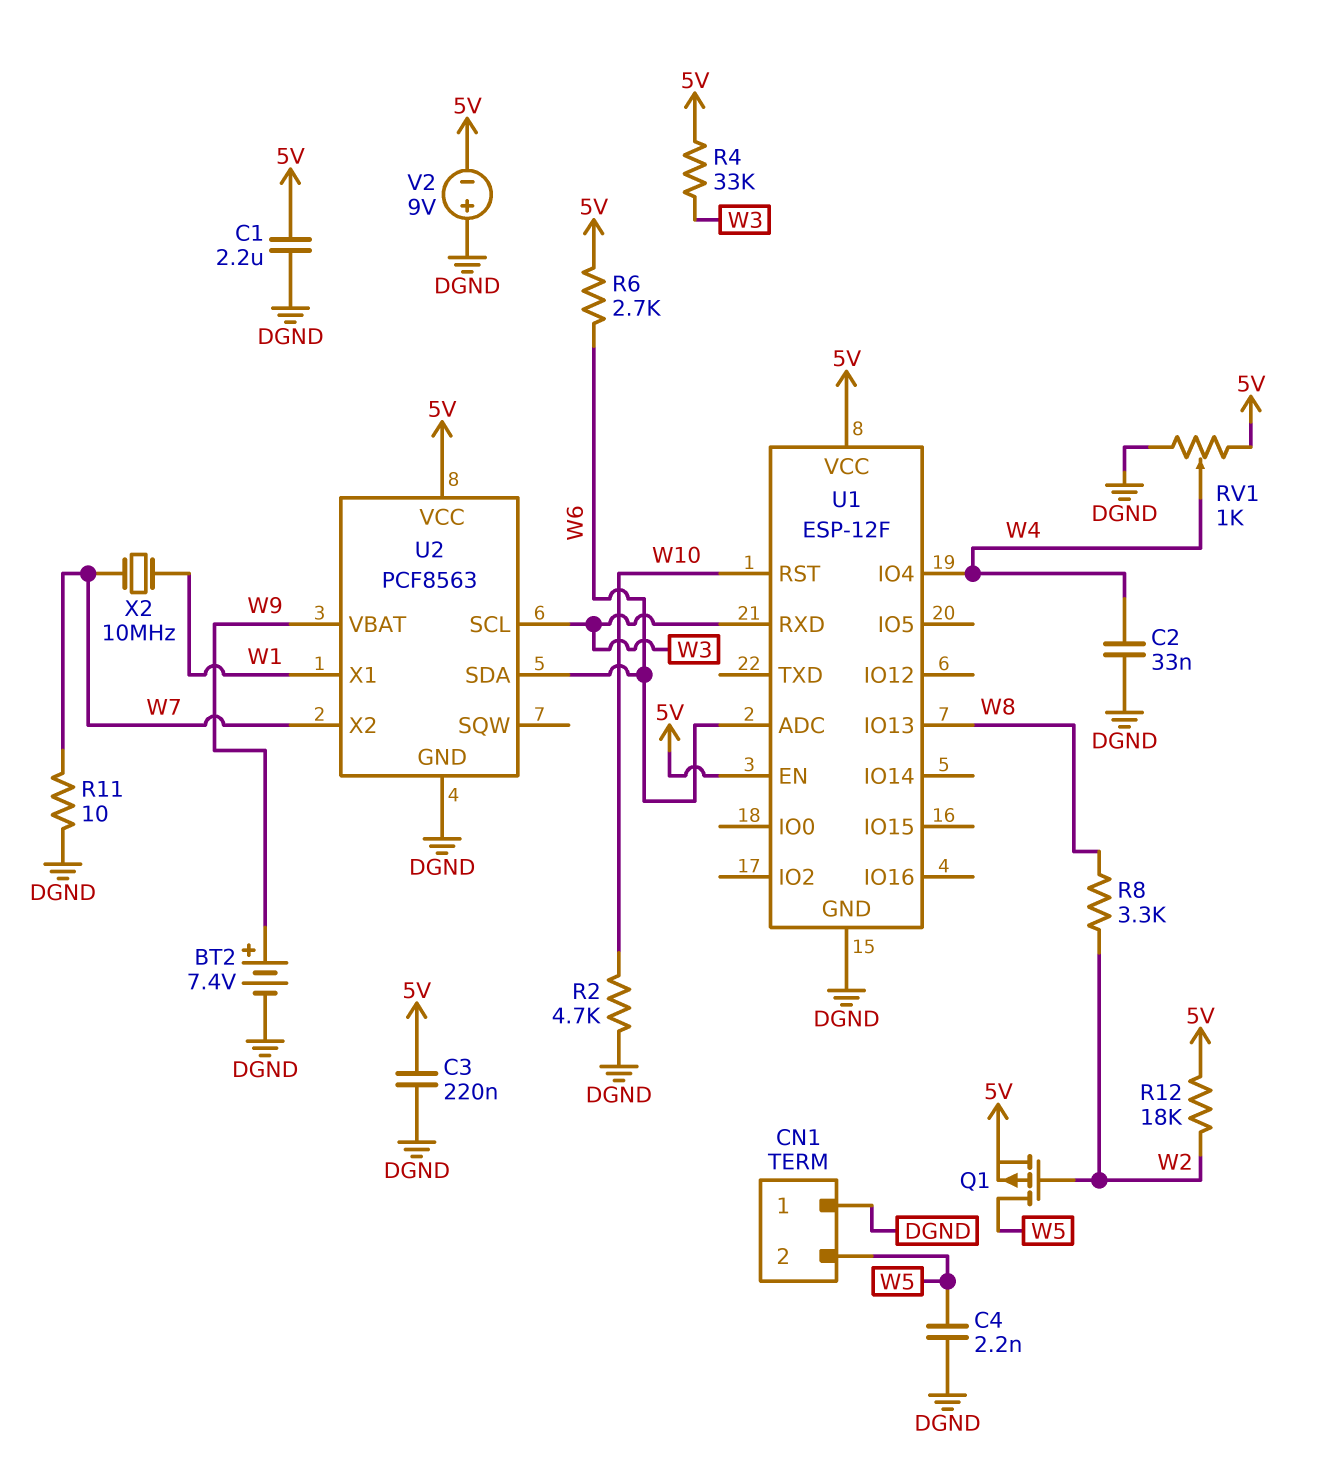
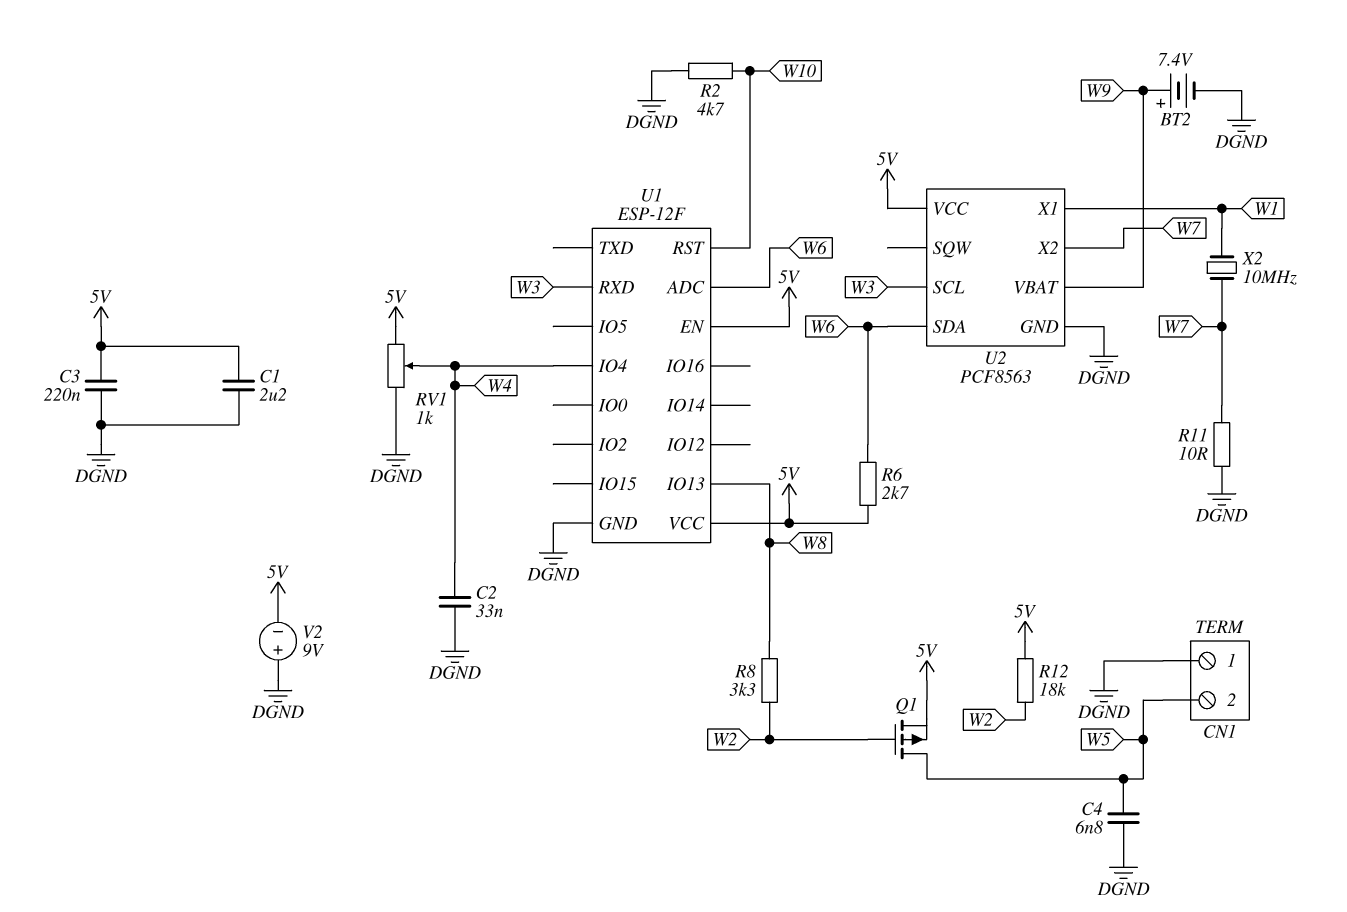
C4: 2.2nF (DGND, W5) -> 6.8nF (DGND, W5)
R4: 33k (5V, W3) -> none

